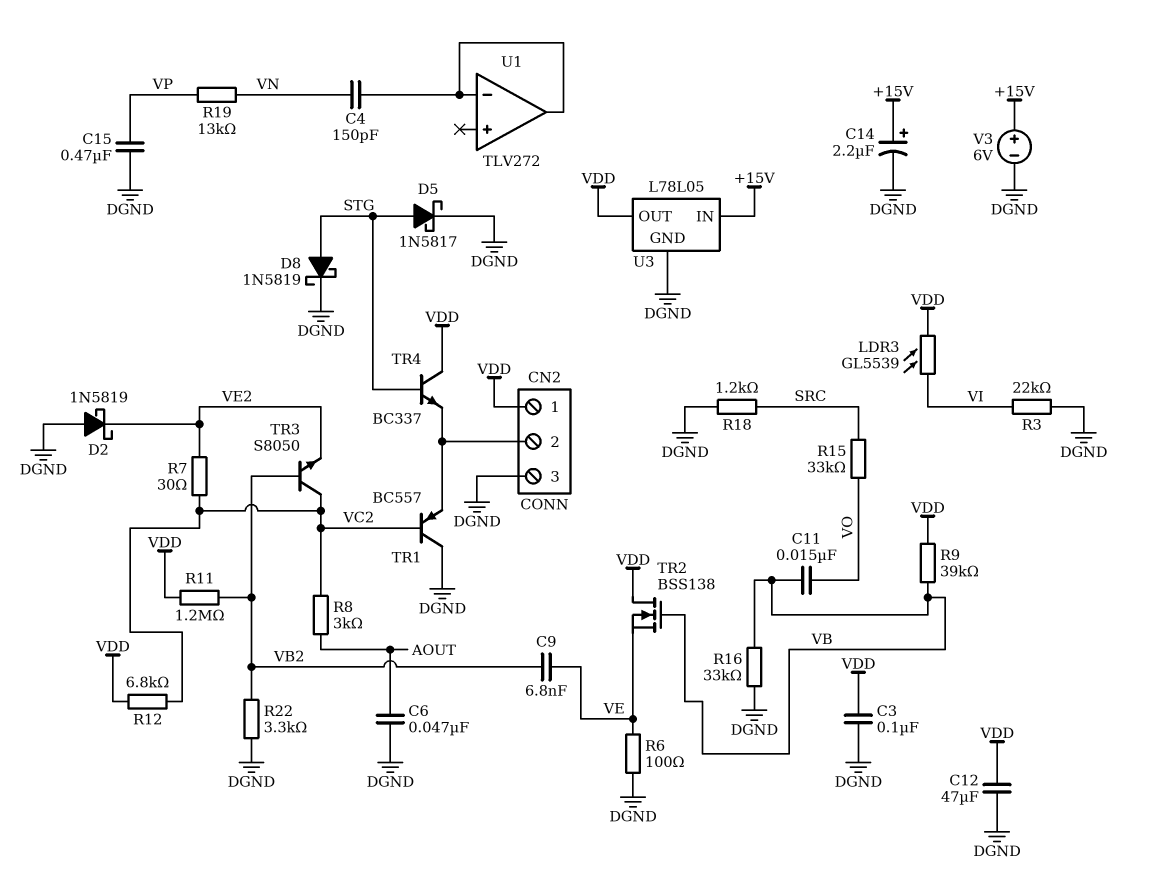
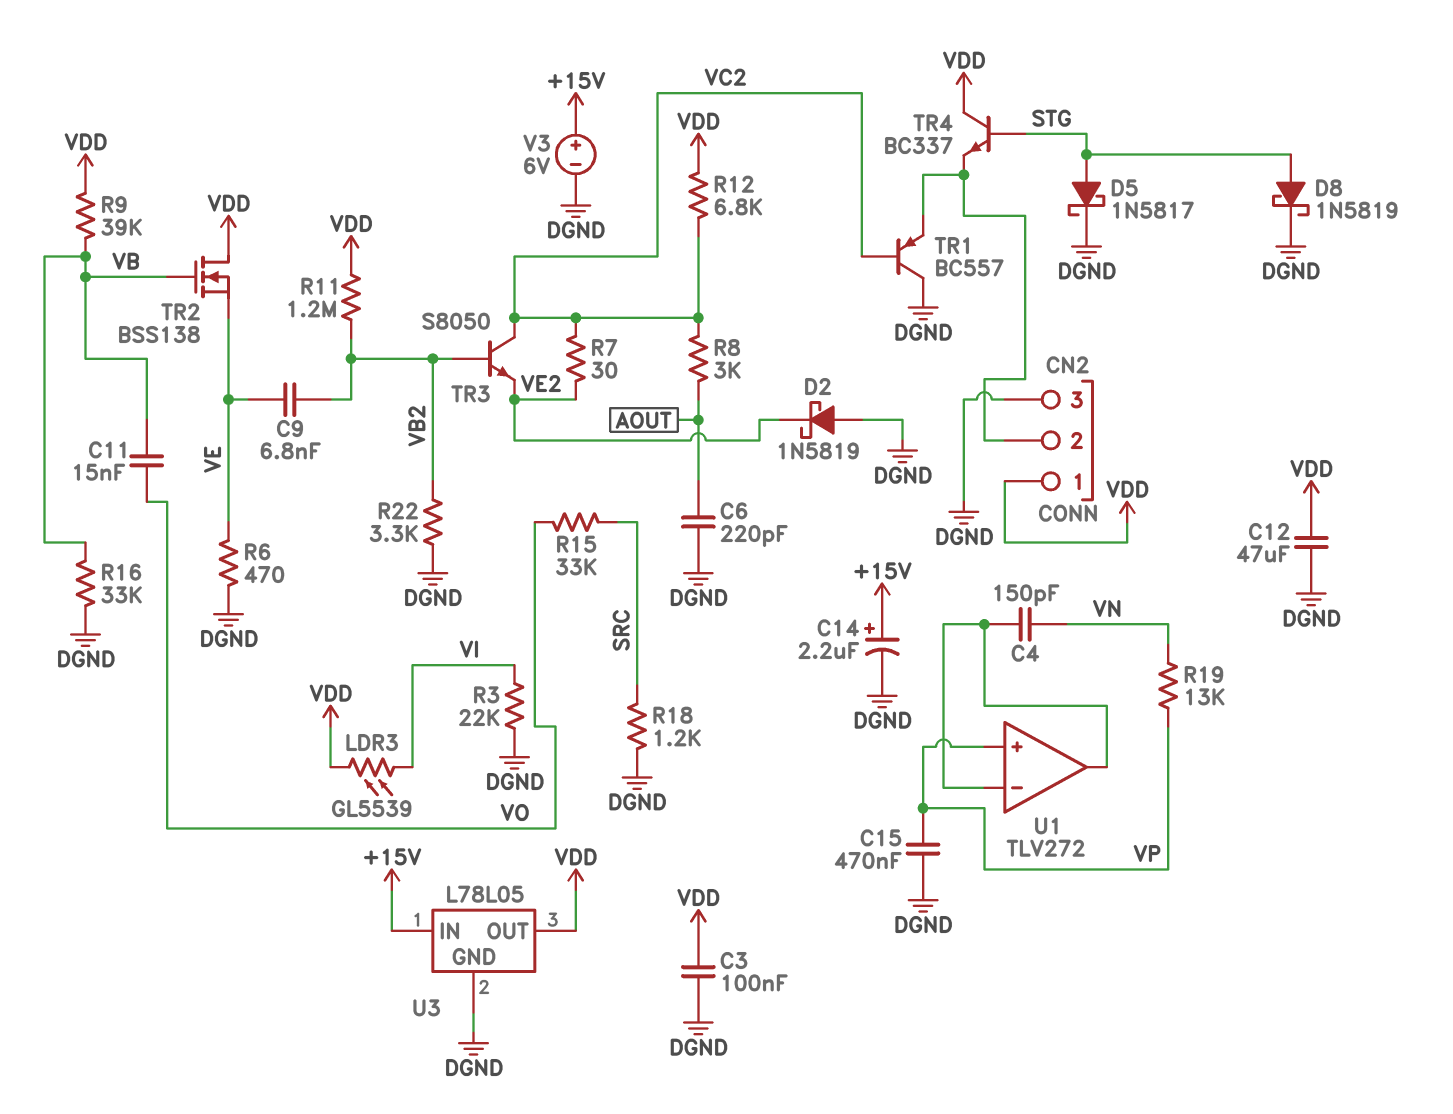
C6: 47nF (AOUT, DGND) -> 220pF (AOUT, DGND)
R6: 100 (DGND, VE) -> 470 (DGND, VE)
U1 pin in+: none -> VP

